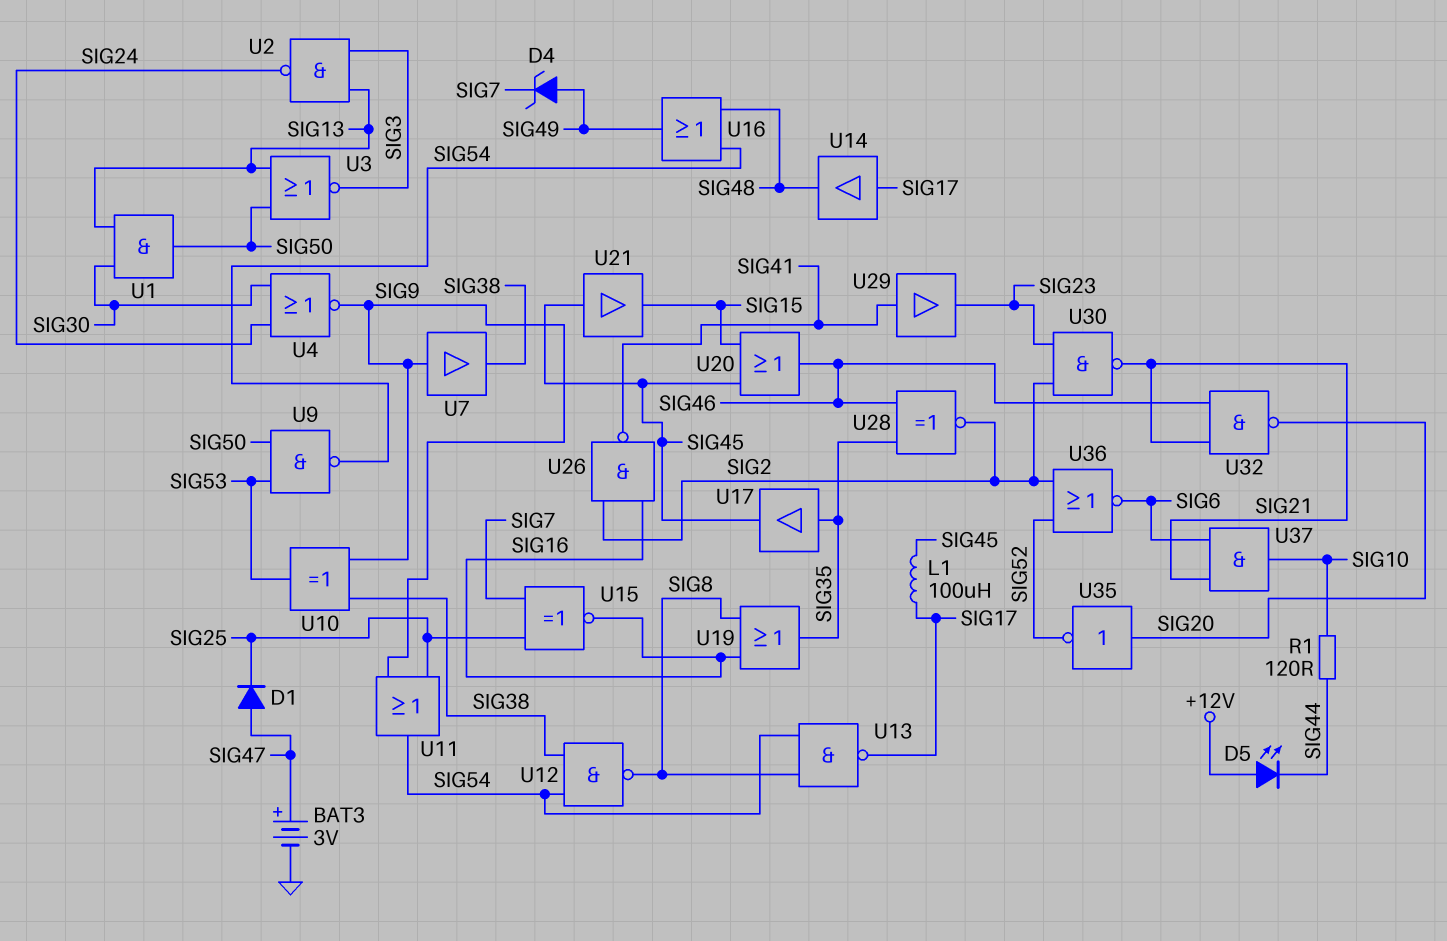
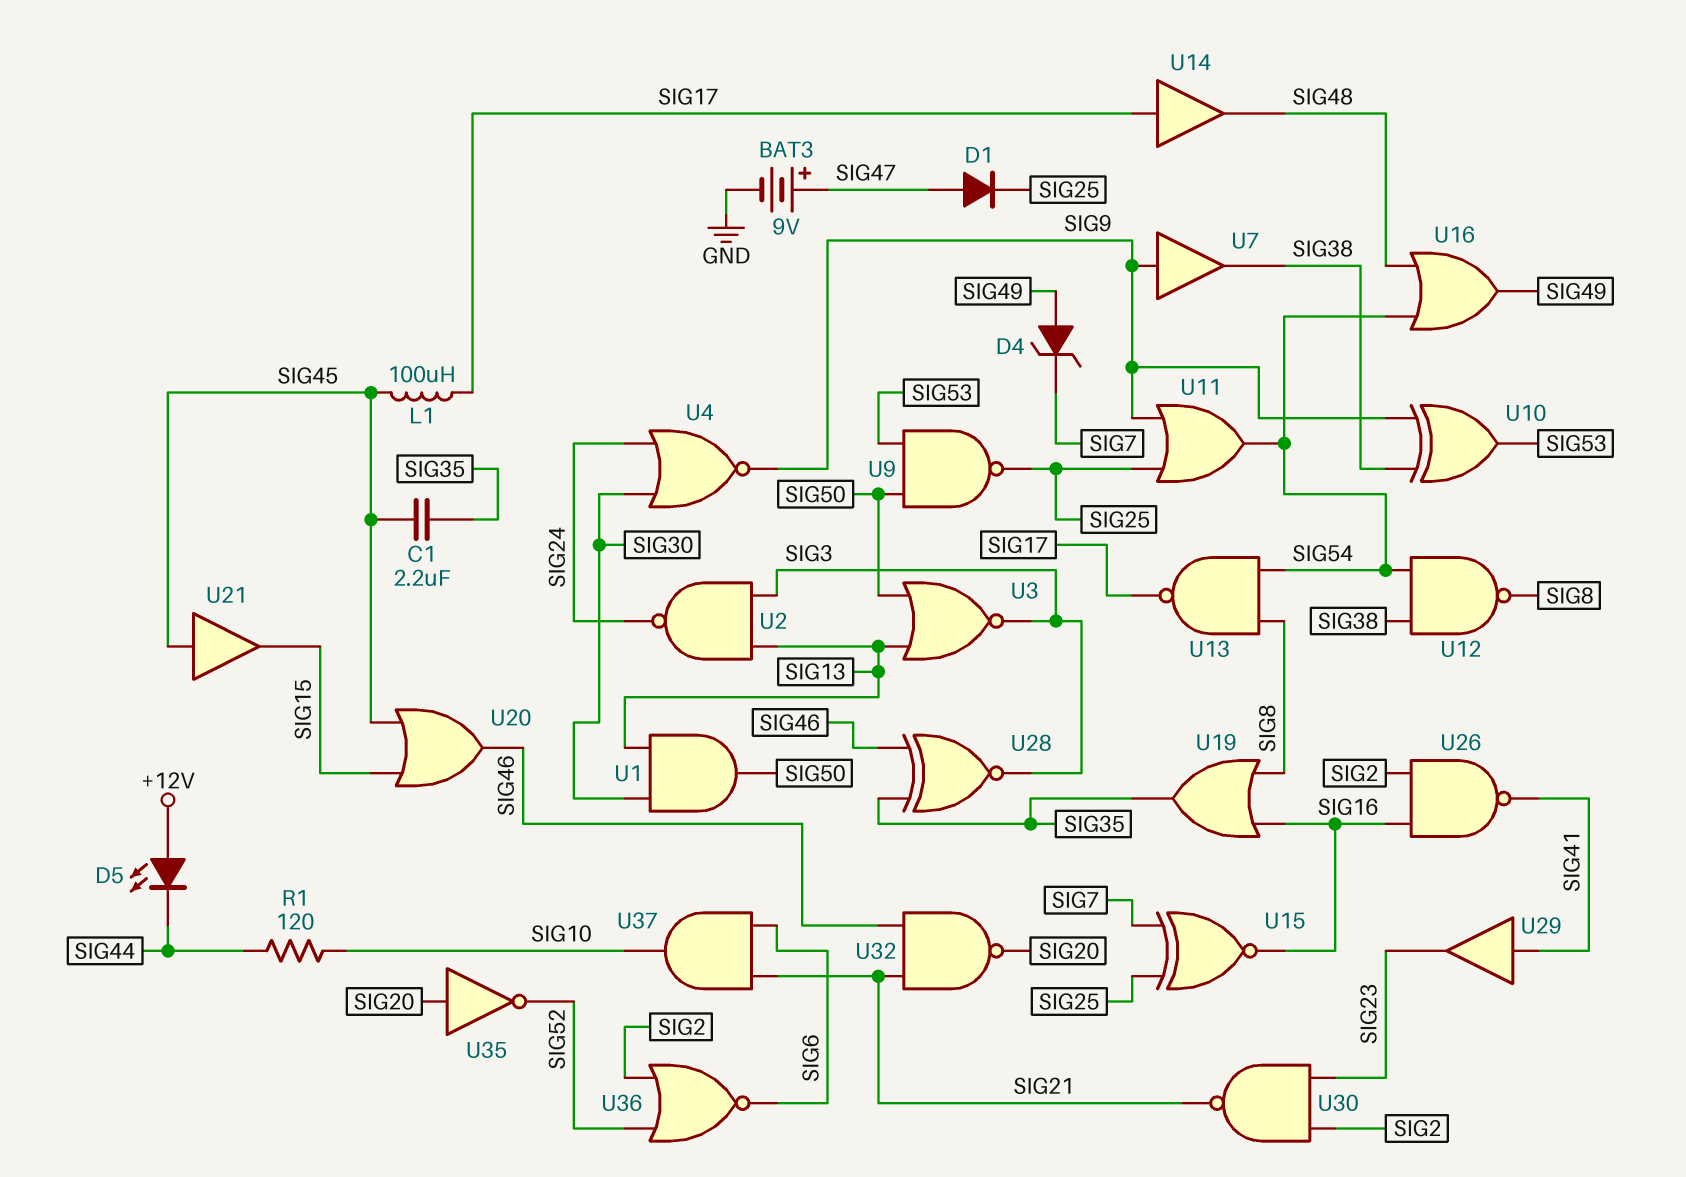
BAT3: 3V (plus SIG47, minus GND) -> 9V (plus SIG47, minus GND)
C1: none -> 2.2uF (SIG35, SIG45)
U9: NAND (in SIG50, in SIG53, out SIG54) -> NAND (in SIG50, in SIG53, out SIG25)
U17: buffer (in SIG35, out SIG45) -> none
U28: XNOR (in SIG35, in SIG46, out SIG2) -> XNOR (in SIG35, in SIG46, out SIG3)

